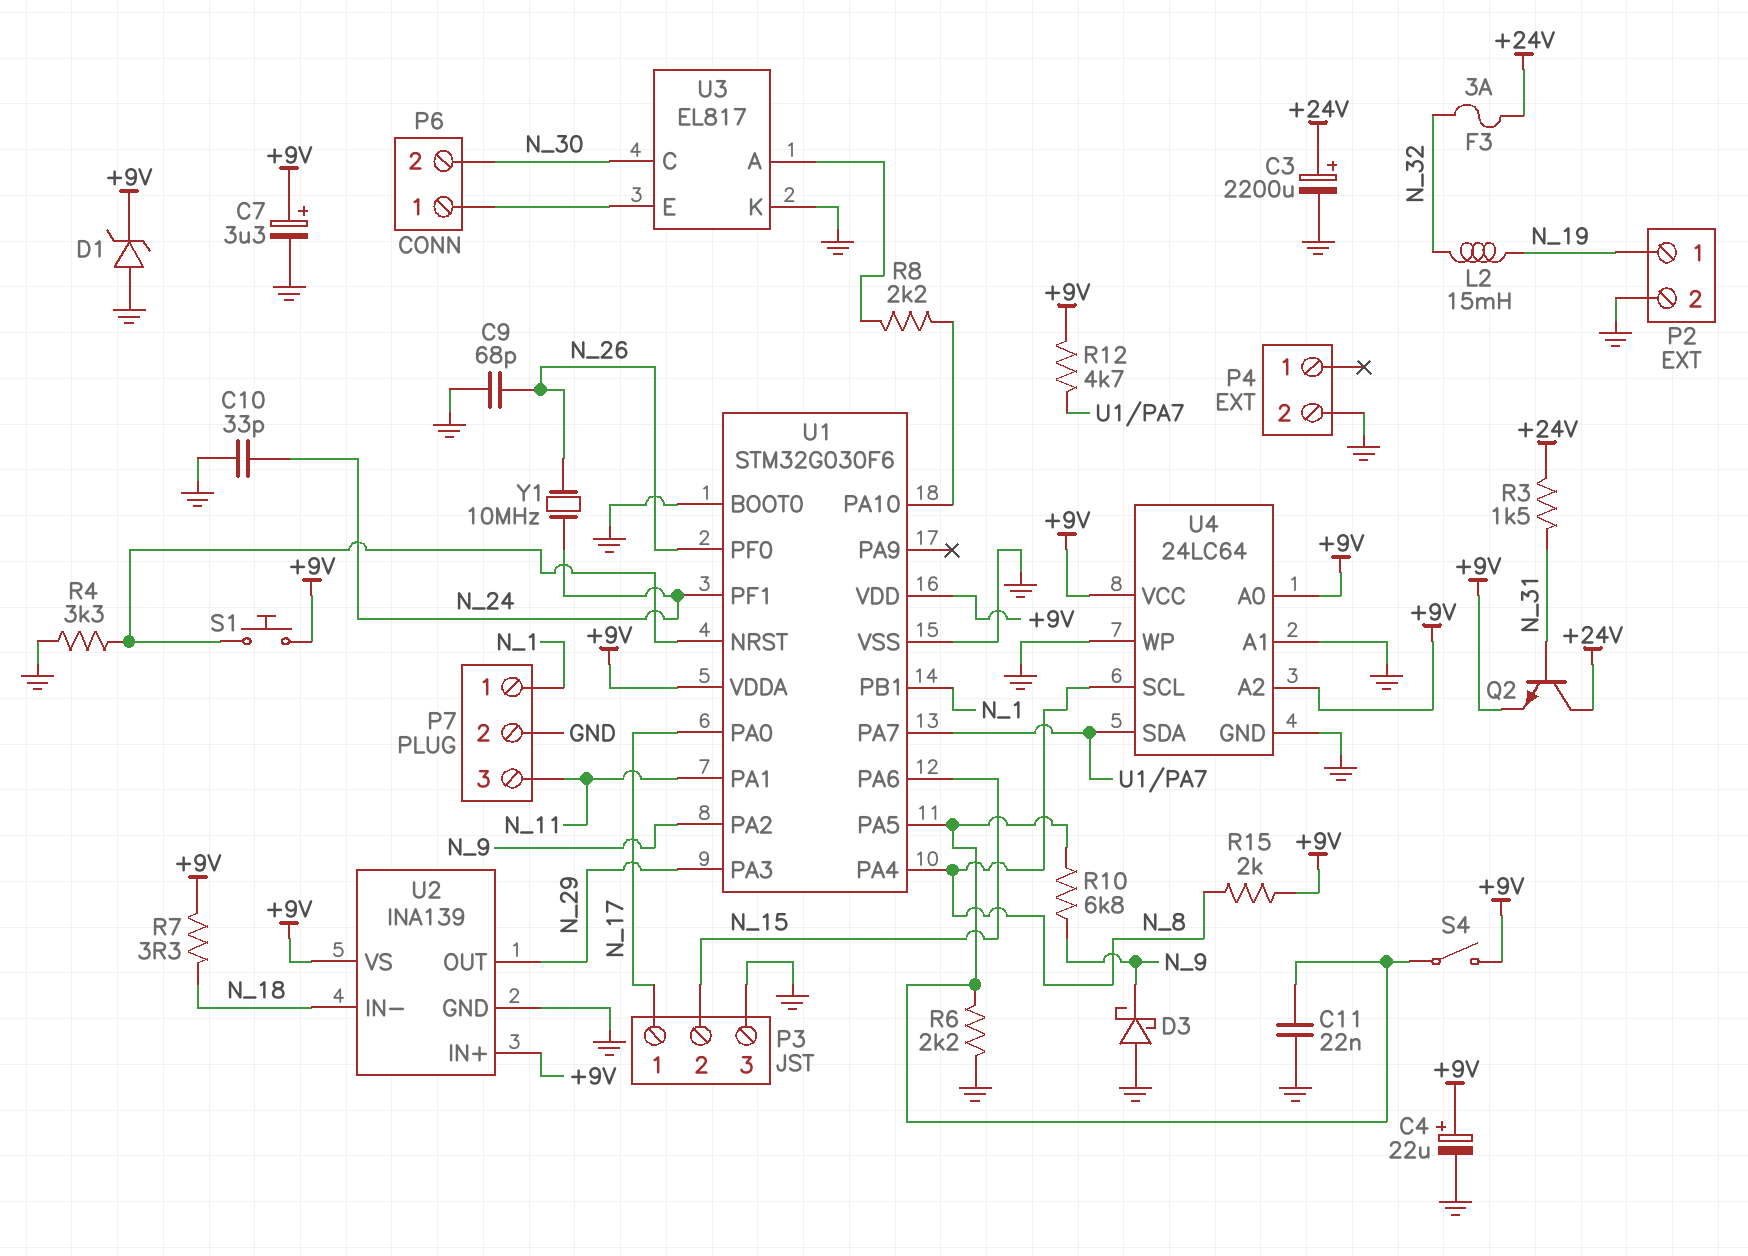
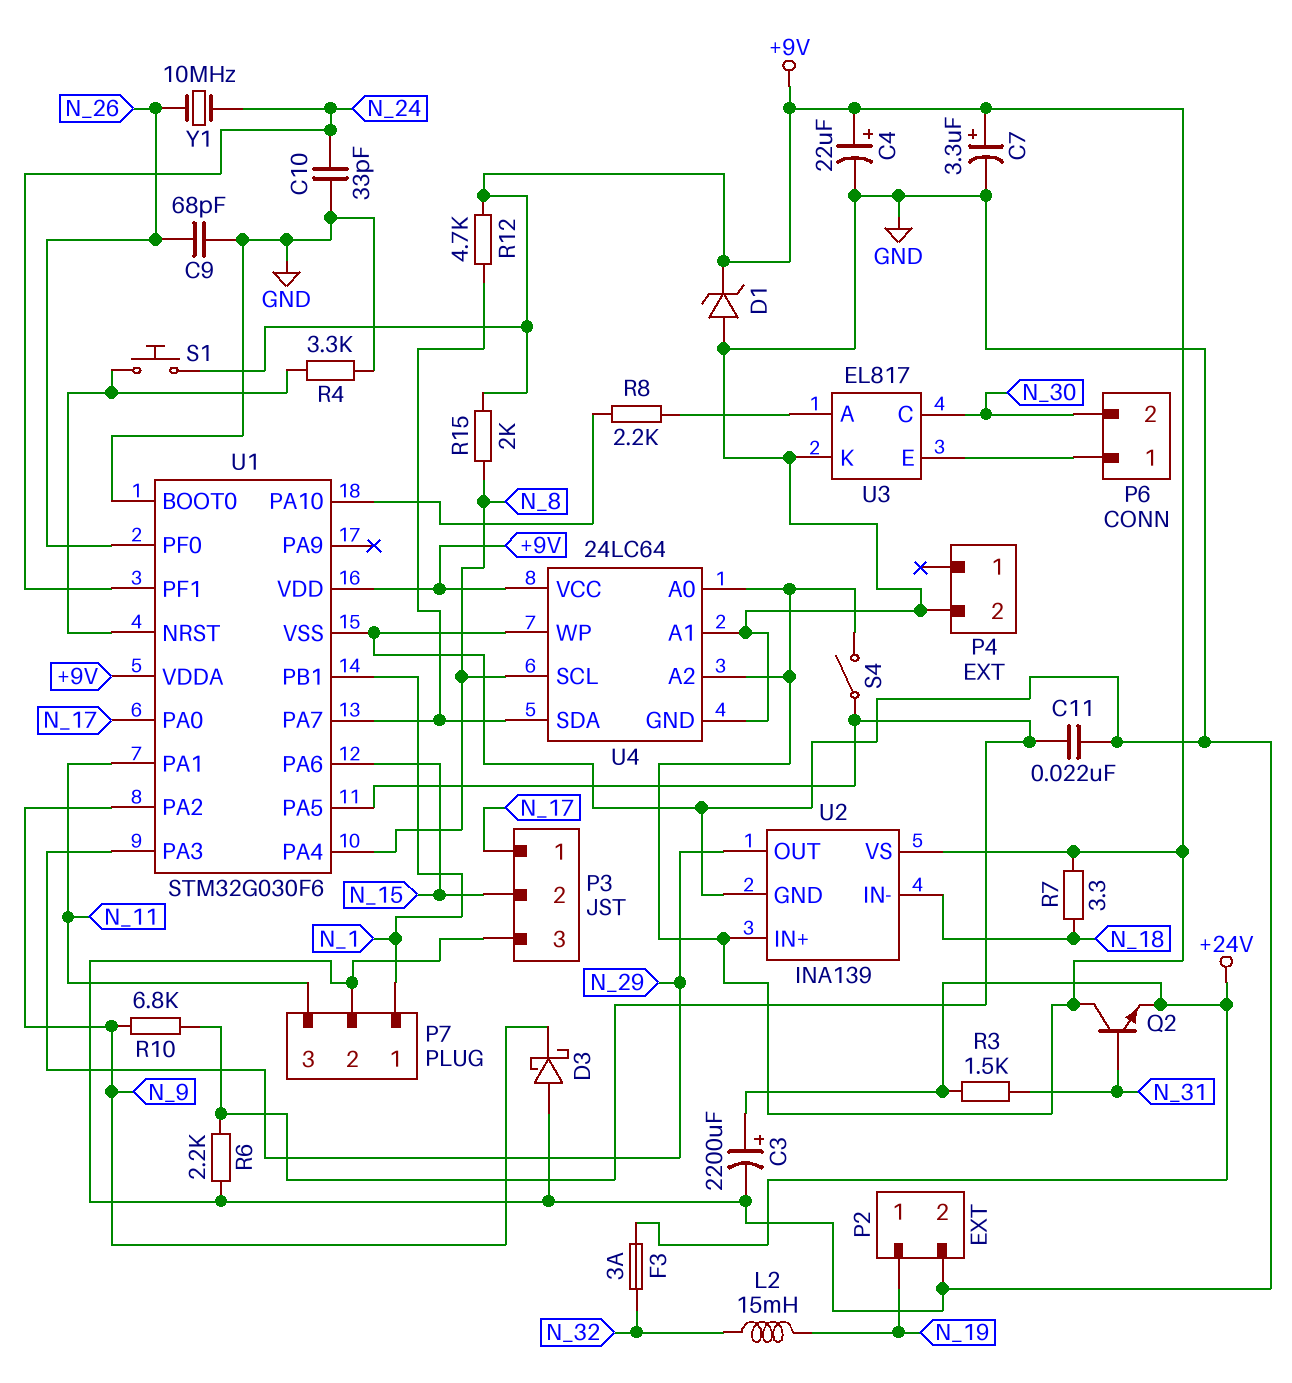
Q2: NPN (B N_31, C +24V, E +9V) -> NPN (B N_31, C +9V, E +24V)

